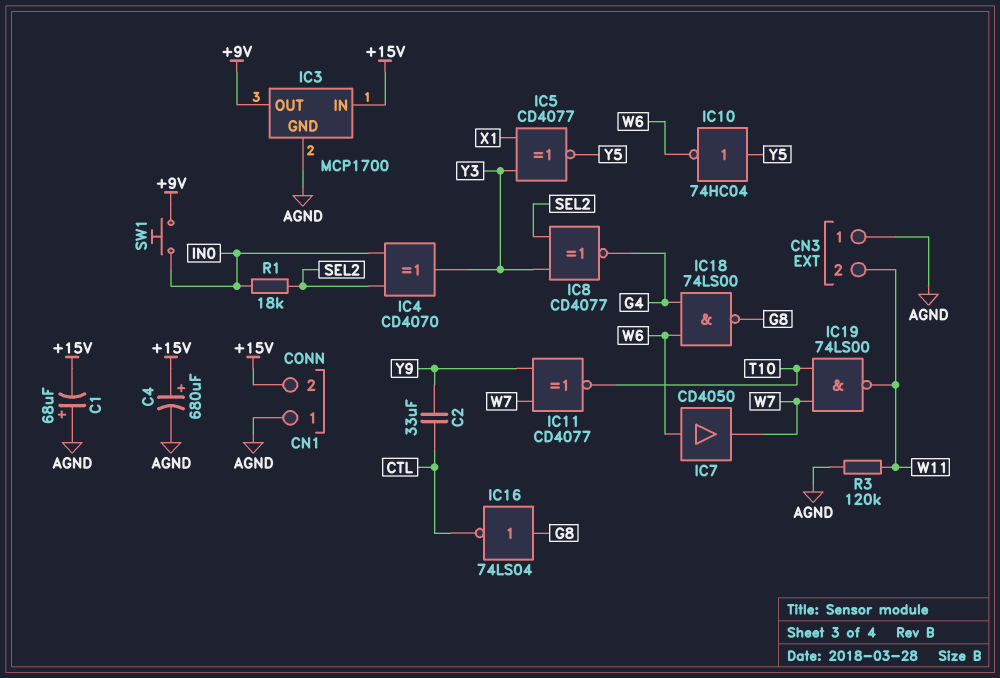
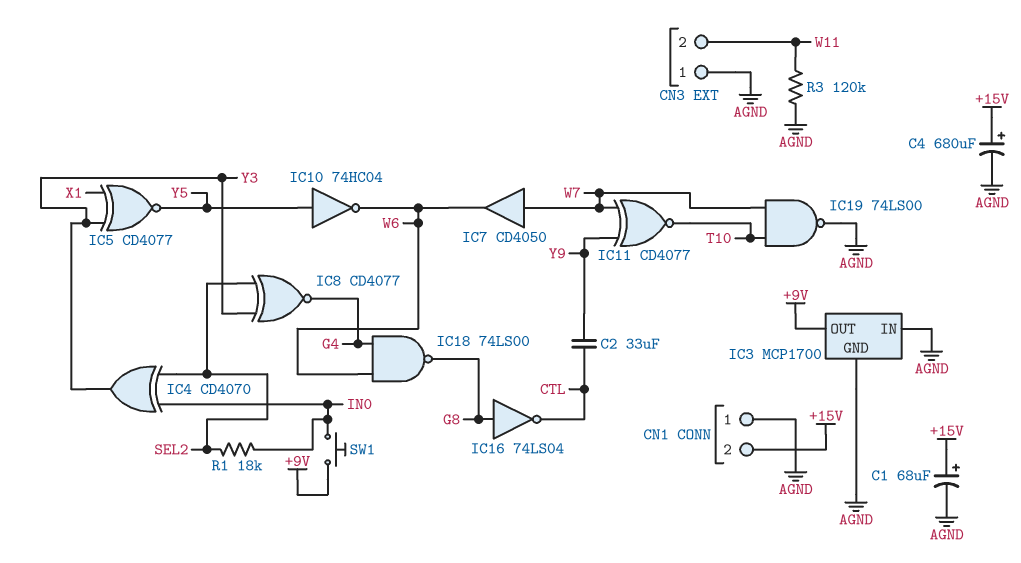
C1: 68uF (plus AGND, minus +15V) -> 68uF (plus +15V, minus AGND)
IC3 pin IN: +15V -> AGND
IC7: buffer CD4050 (in W6, out W7) -> buffer CD4050 (in W7, out W6)
IC19: NAND 74LS00 (in T10, in W7, out W11) -> NAND 74LS00 (in T10, in W7, out AGND)

